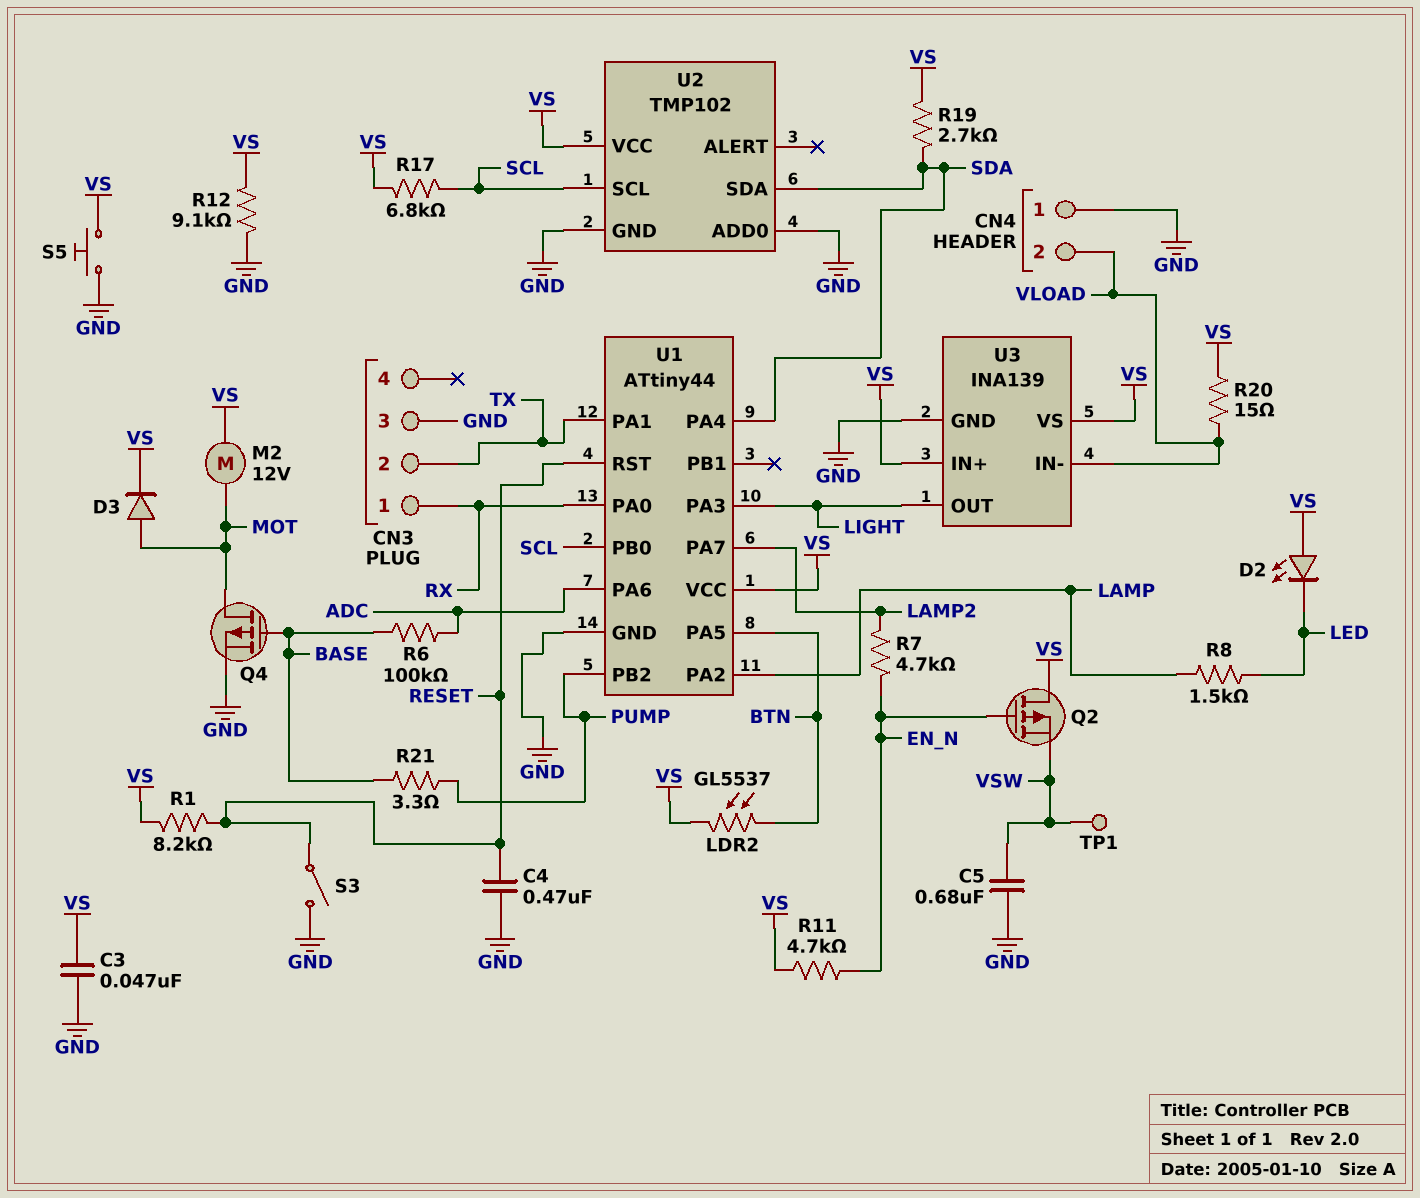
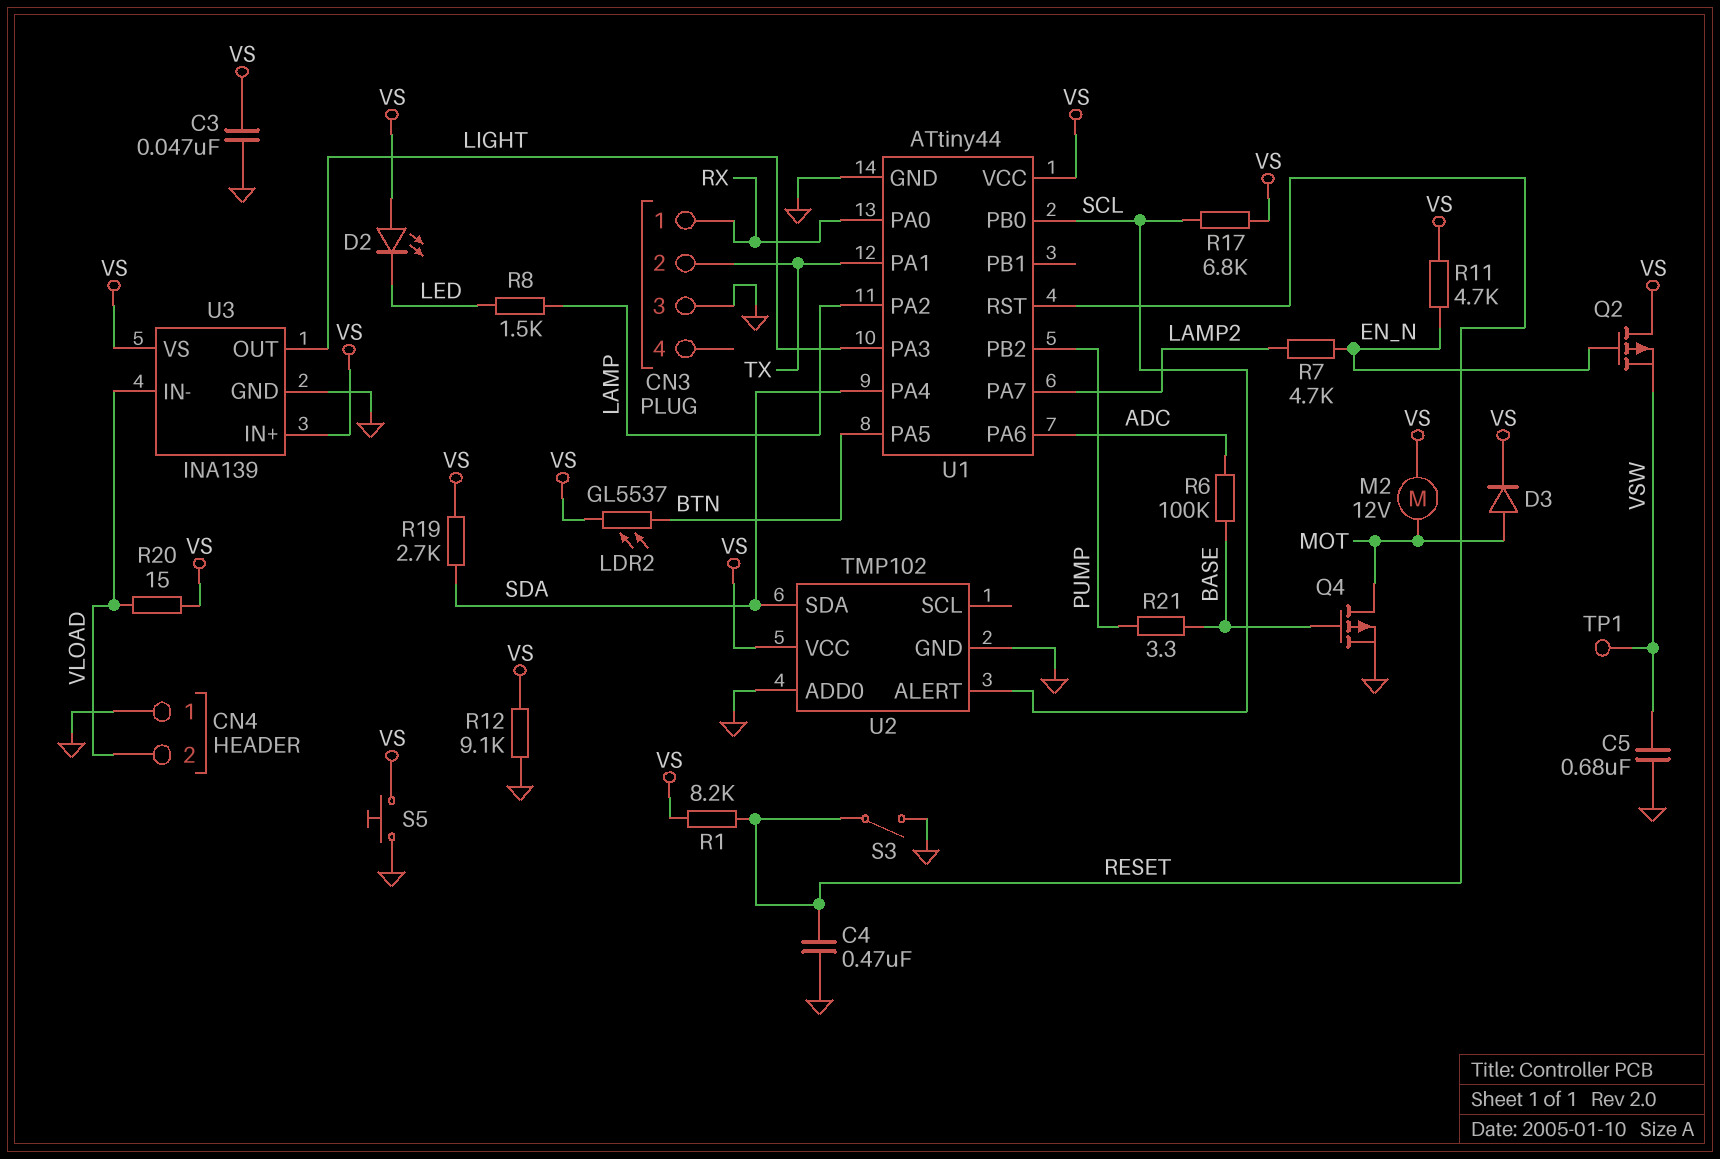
U2 pin ALERT: none -> SCL
U2 pin SCL: SCL -> none

